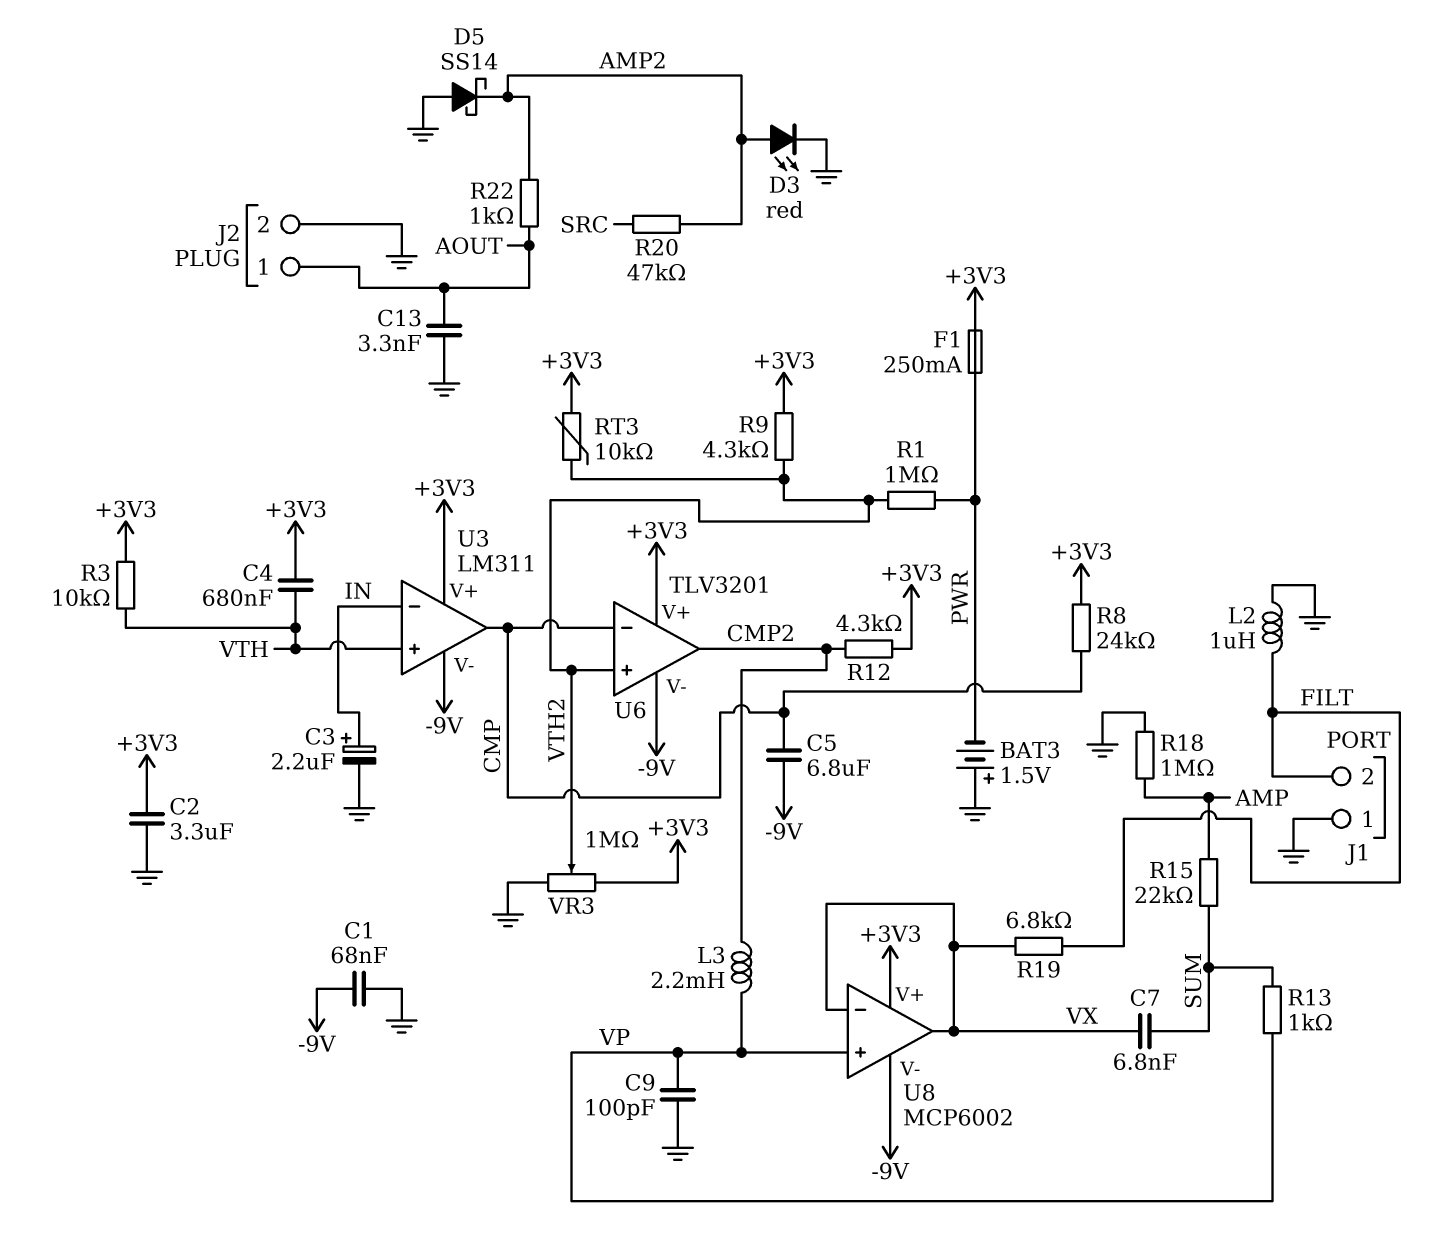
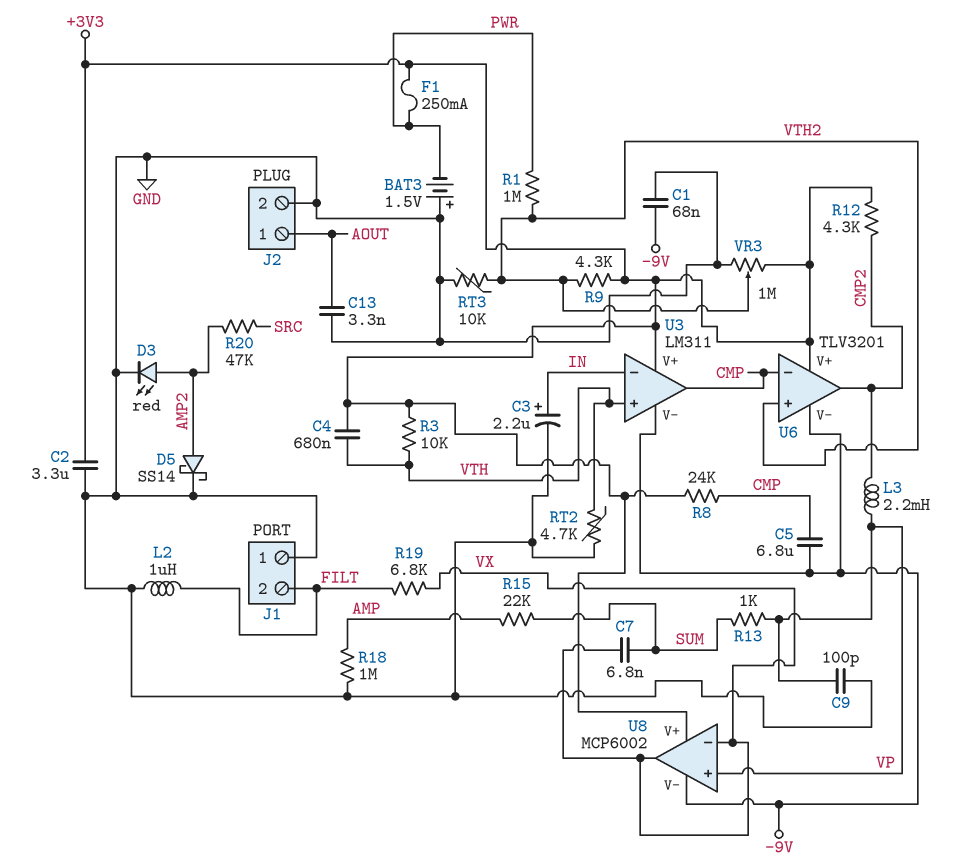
D5: schottky SS14 (A GND, K AMP2) -> schottky SS14 (A AMP2, K GND)
R22: 1k (AMP2, AOUT) -> none
RT2: none -> 4.7k (GND, VTH)
RT3: 10k (+3V3, VTH2) -> 10k (GND, VTH2)

